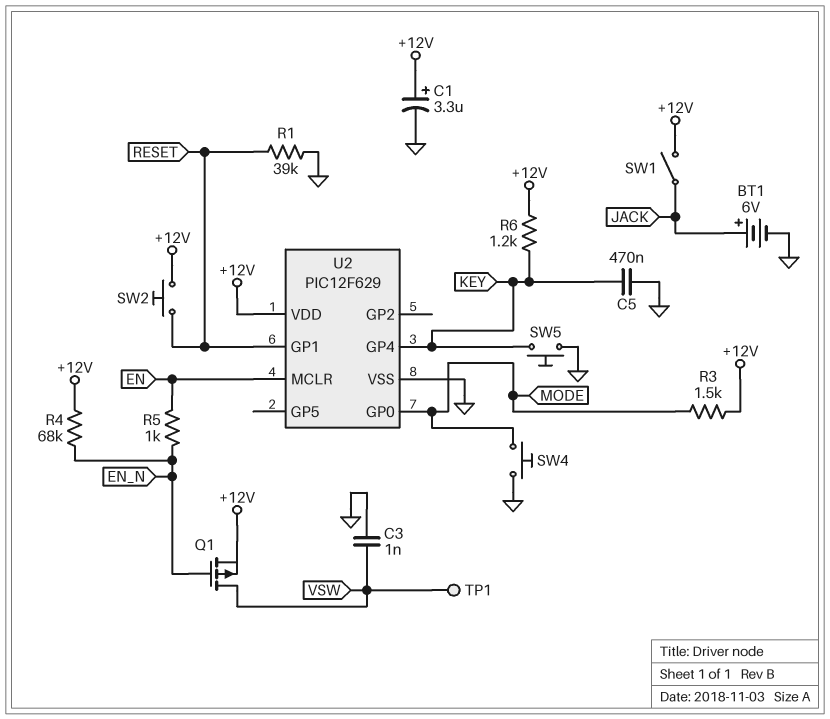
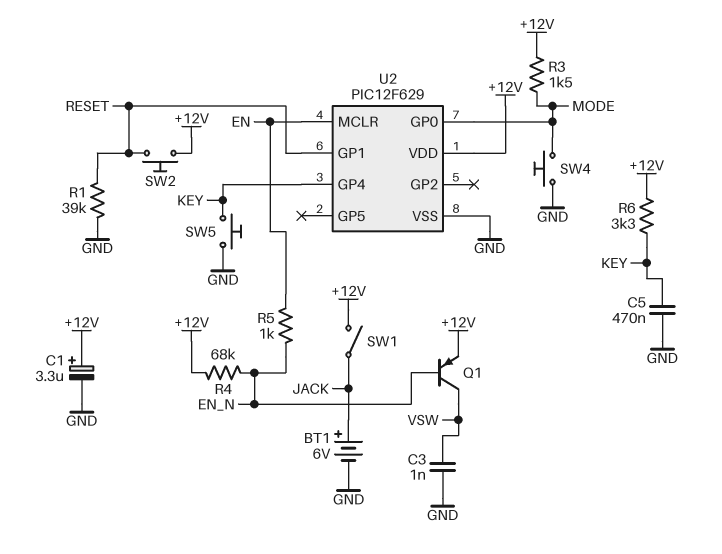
Q1: PMOS (G EN_N, D VSW, S +12V) -> PNP (B EN_N, C VSW, E +12V)
R6: 1.2k (+12V, KEY) -> 3.3k (+12V, KEY)
TP1: test point (VSW) -> none

